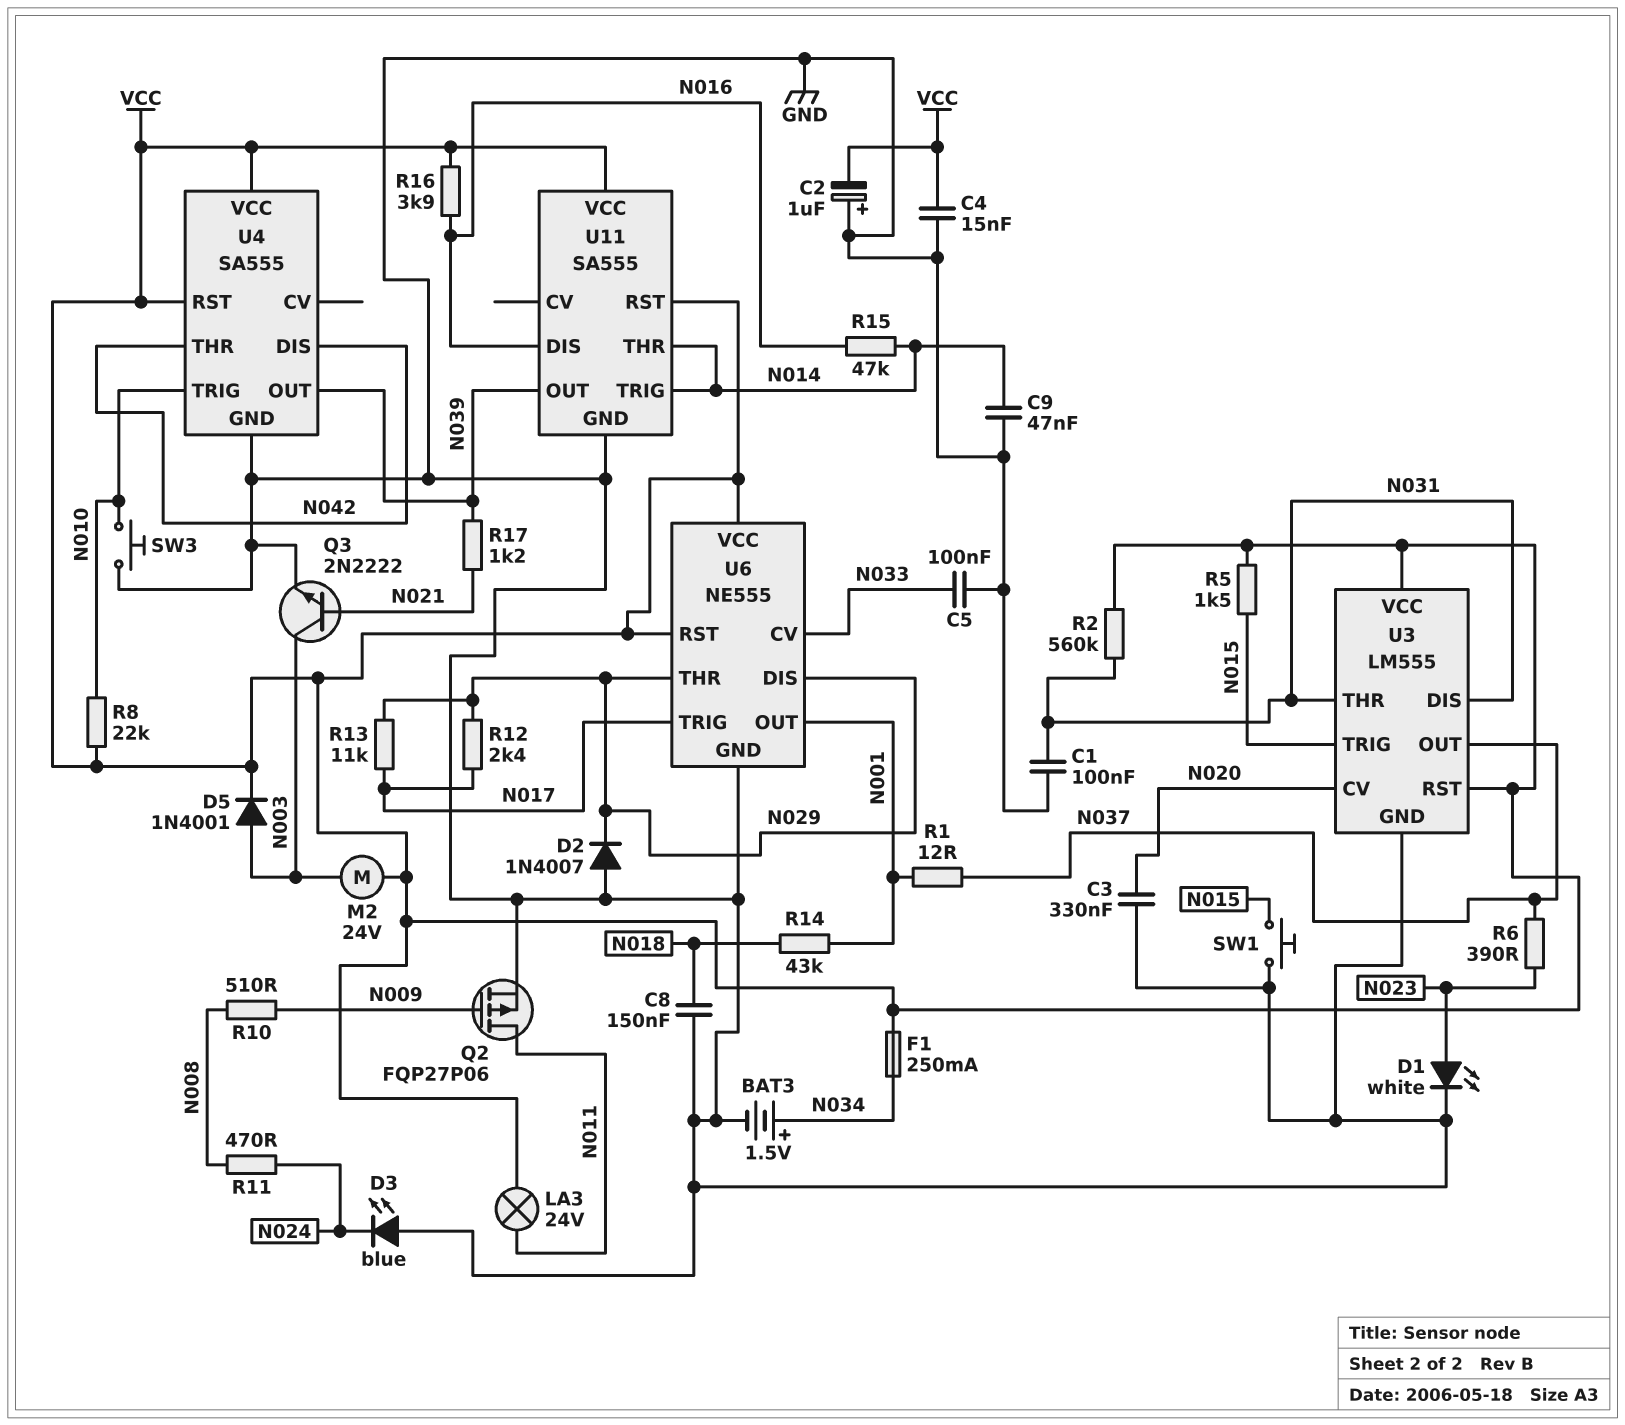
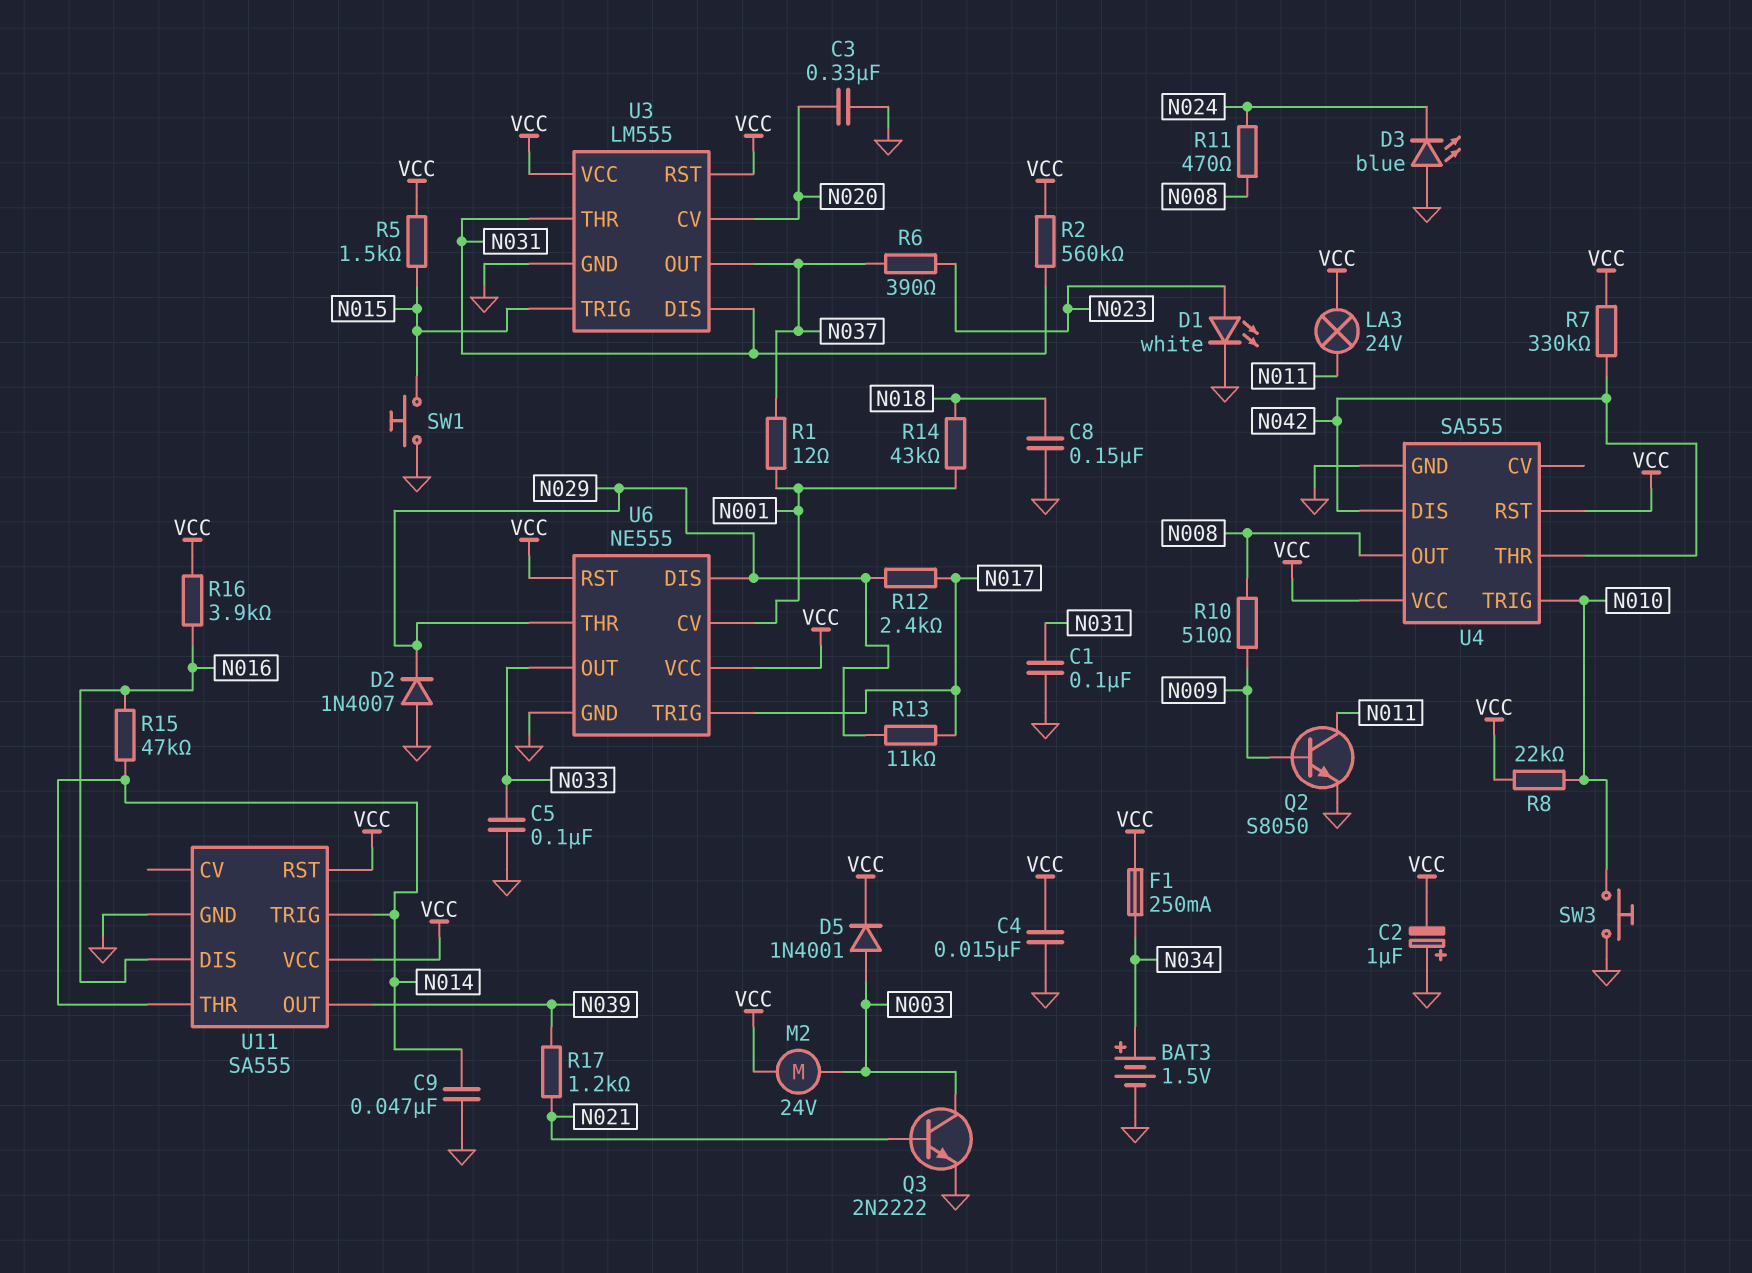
Q2: PMOS FQP27P06 (G N009, D N011, S GND) -> NPN S8050 (B N009, C N011, E GND)
R7: none -> 330k (N042, VCC)
U4 pin OUT: N039 -> N008
U6 pin CV: N033 -> N001
U6 pin OUT: N001 -> N033

